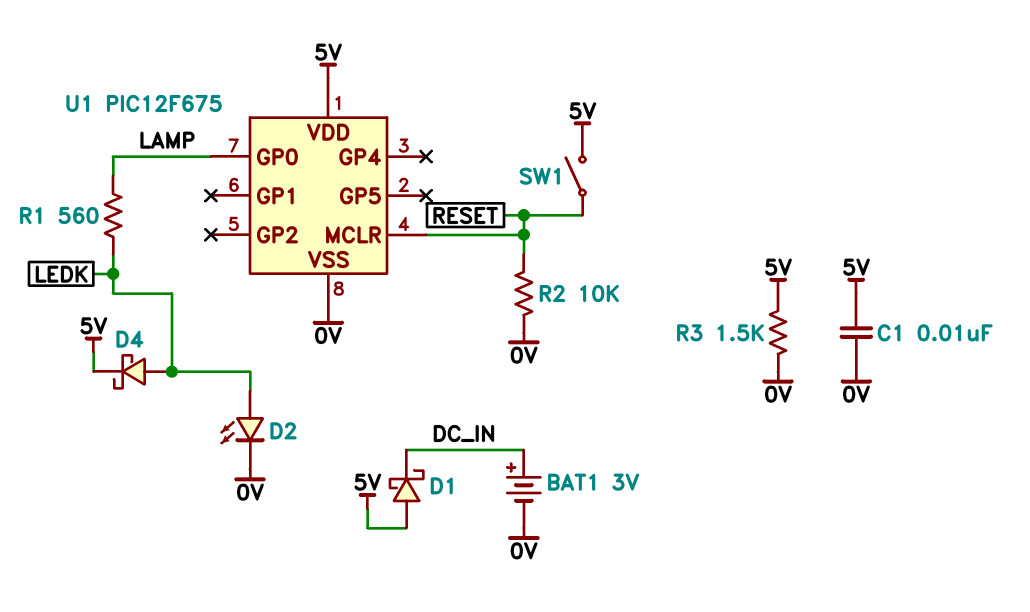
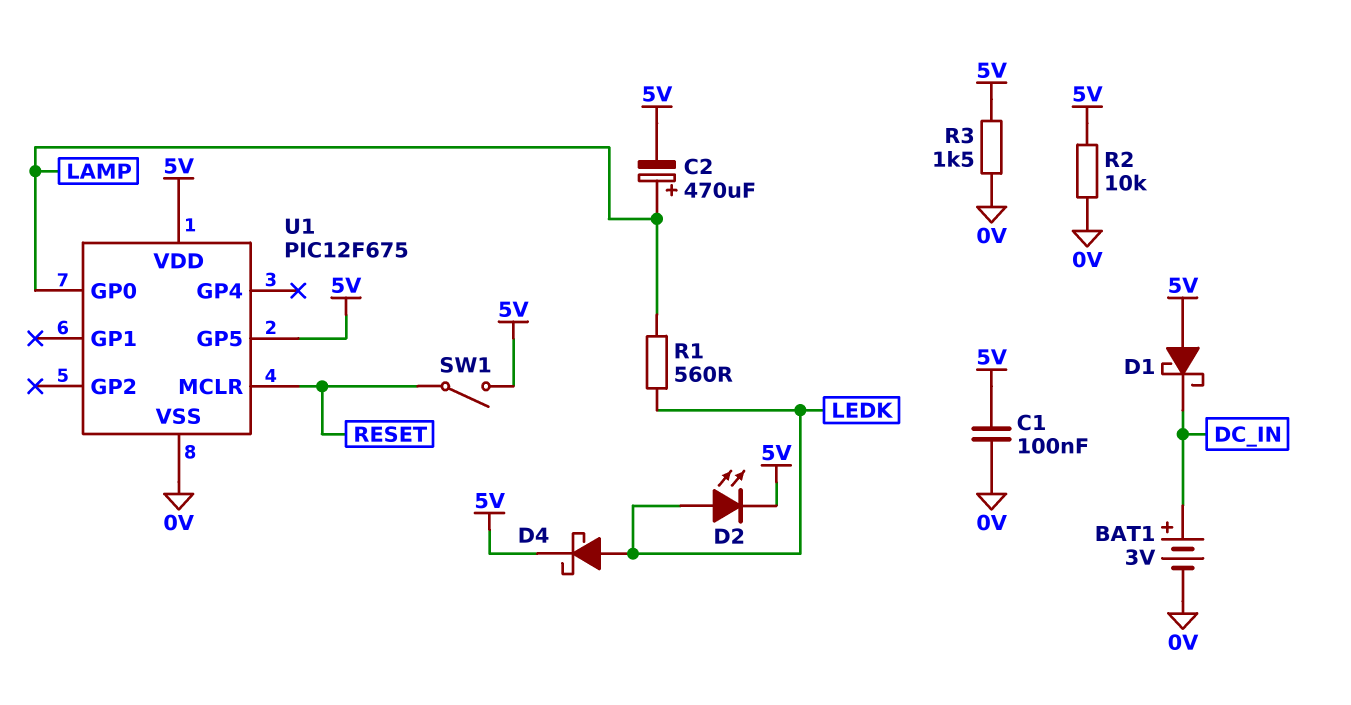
C1: 10nF (0V, 5V) -> 100nF (0V, 5V)
C2: none -> 470uF (plus LAMP, minus 5V)
D2: LED (A LEDK, K 0V) -> LED (A LEDK, K 5V)
R2: 10k (0V, RESET) -> 10k (0V, 5V)
U1 pin GP5: none -> 5V

